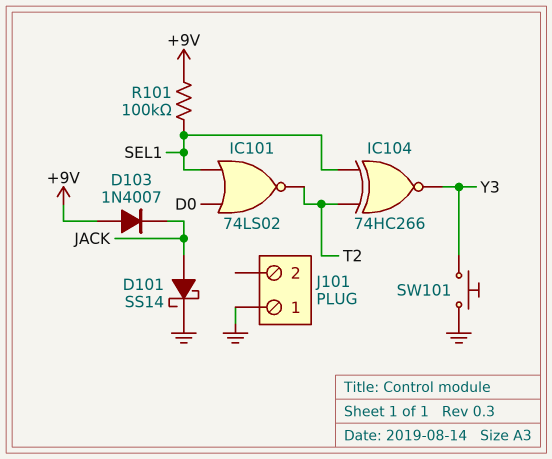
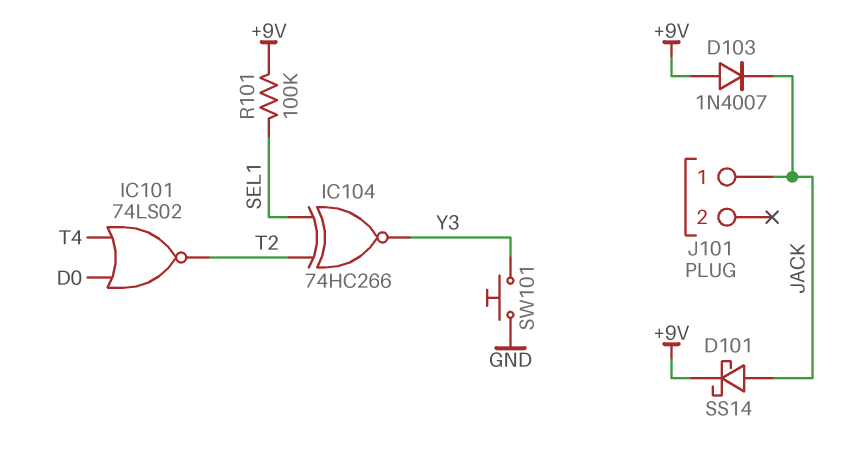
D101: schottky SS14 (A JACK, K GND) -> schottky SS14 (A JACK, K +9V)
IC101: NOR 74LS02 (in D0, in SEL1, out T2) -> NOR 74LS02 (in D0, in T4, out T2)
J101 pin 1: GND -> JACK

